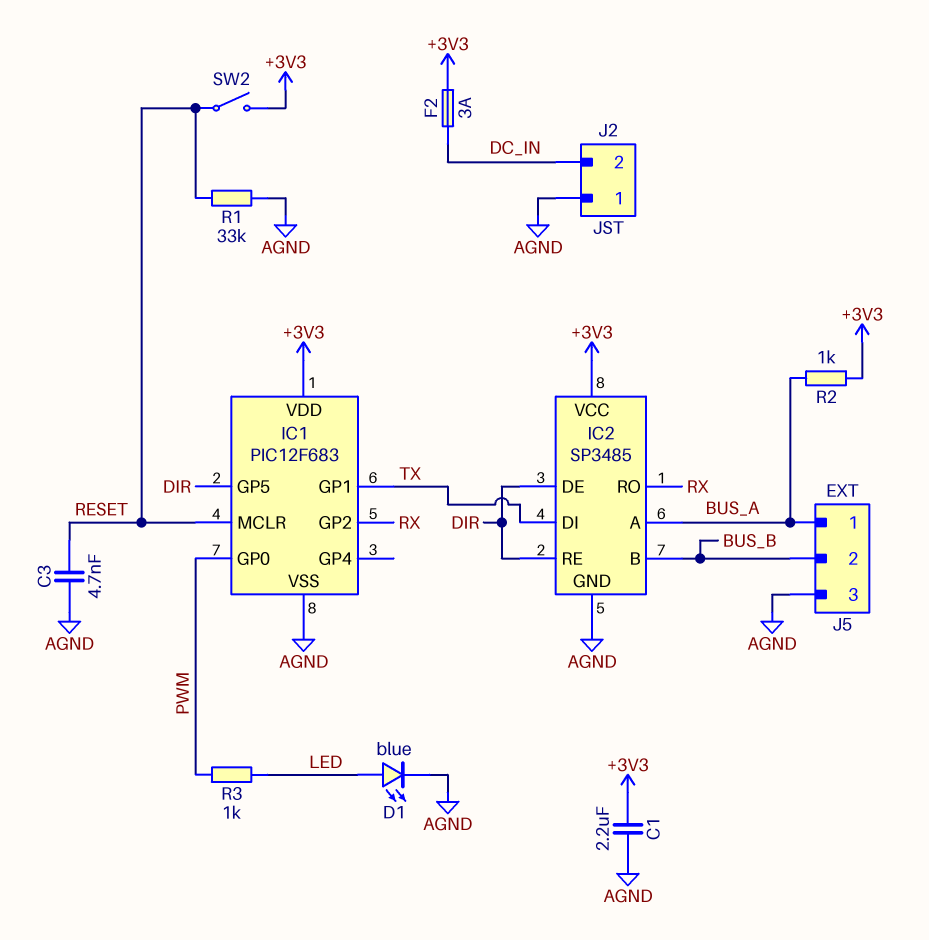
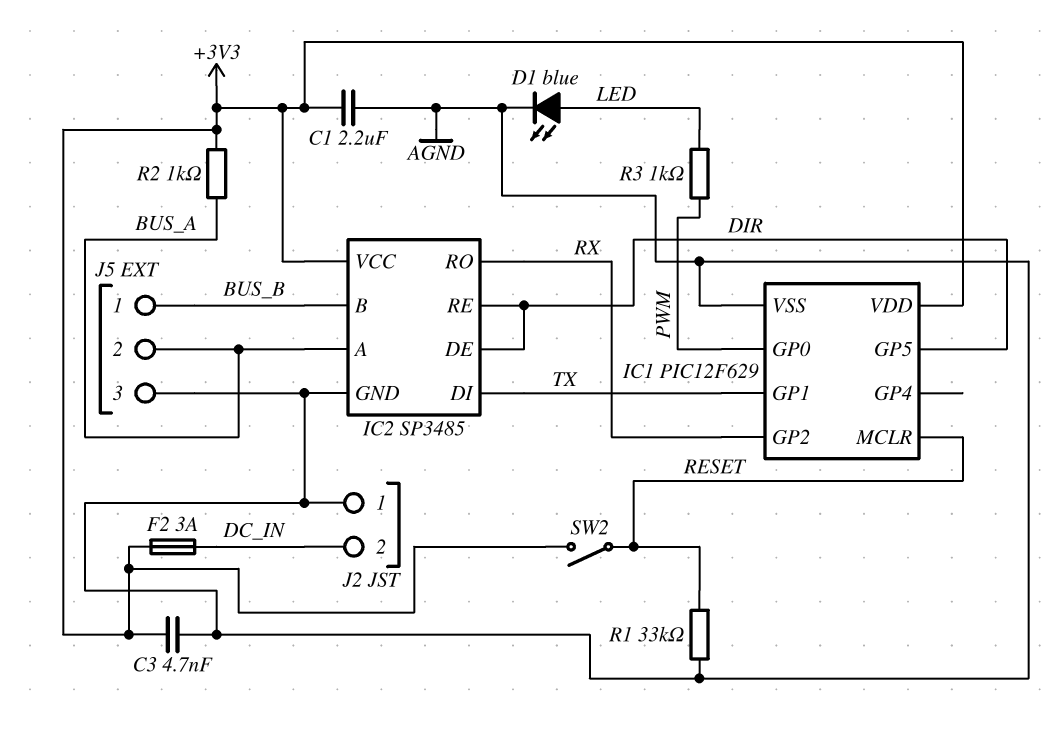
C3: 4.7nF (AGND, RESET) -> 4.7nF (+3V3, AGND)
IC1: PIC12F683 -> PIC12F629
J5 pin 1: BUS_A -> BUS_B
J5 pin 2: BUS_B -> BUS_A

